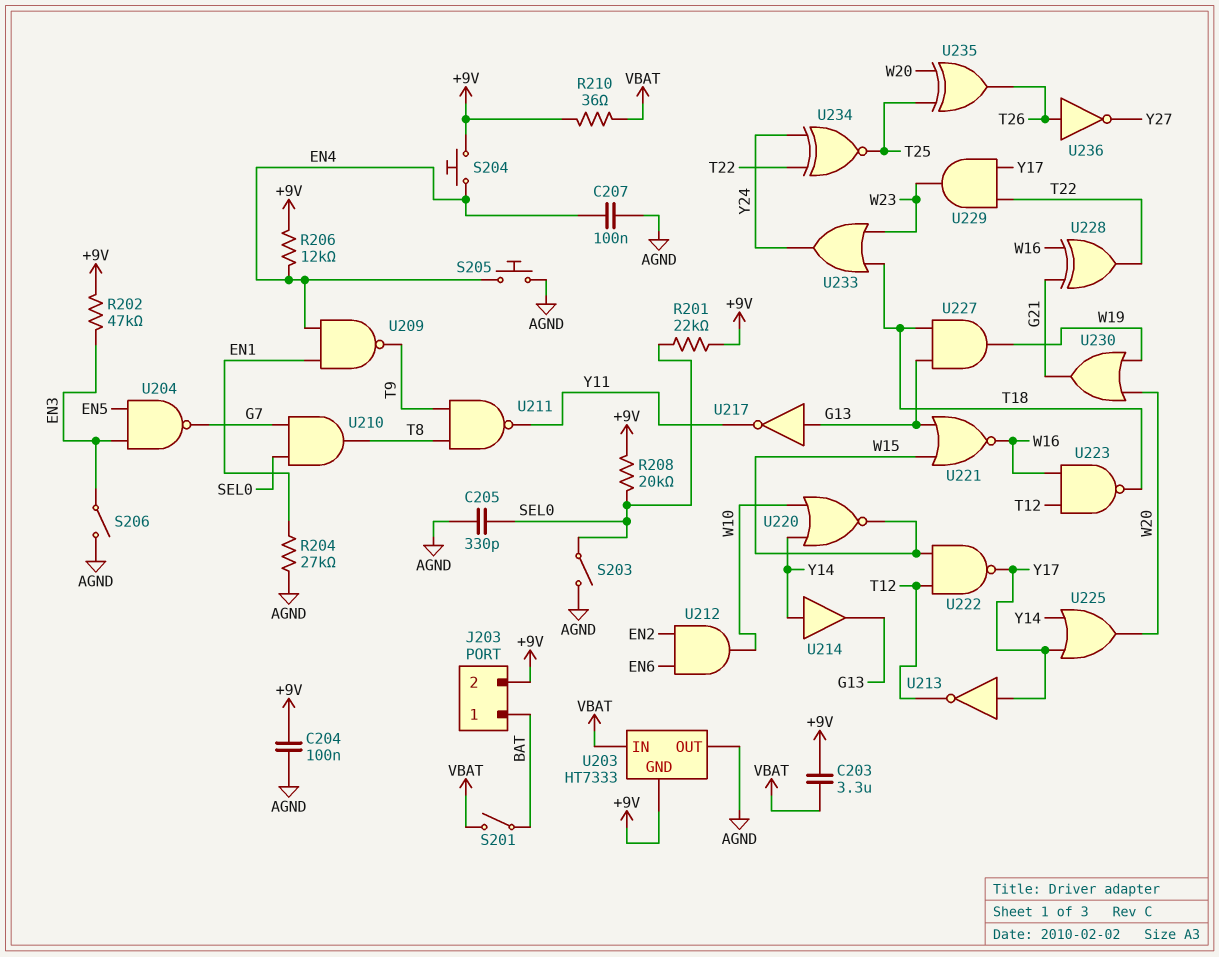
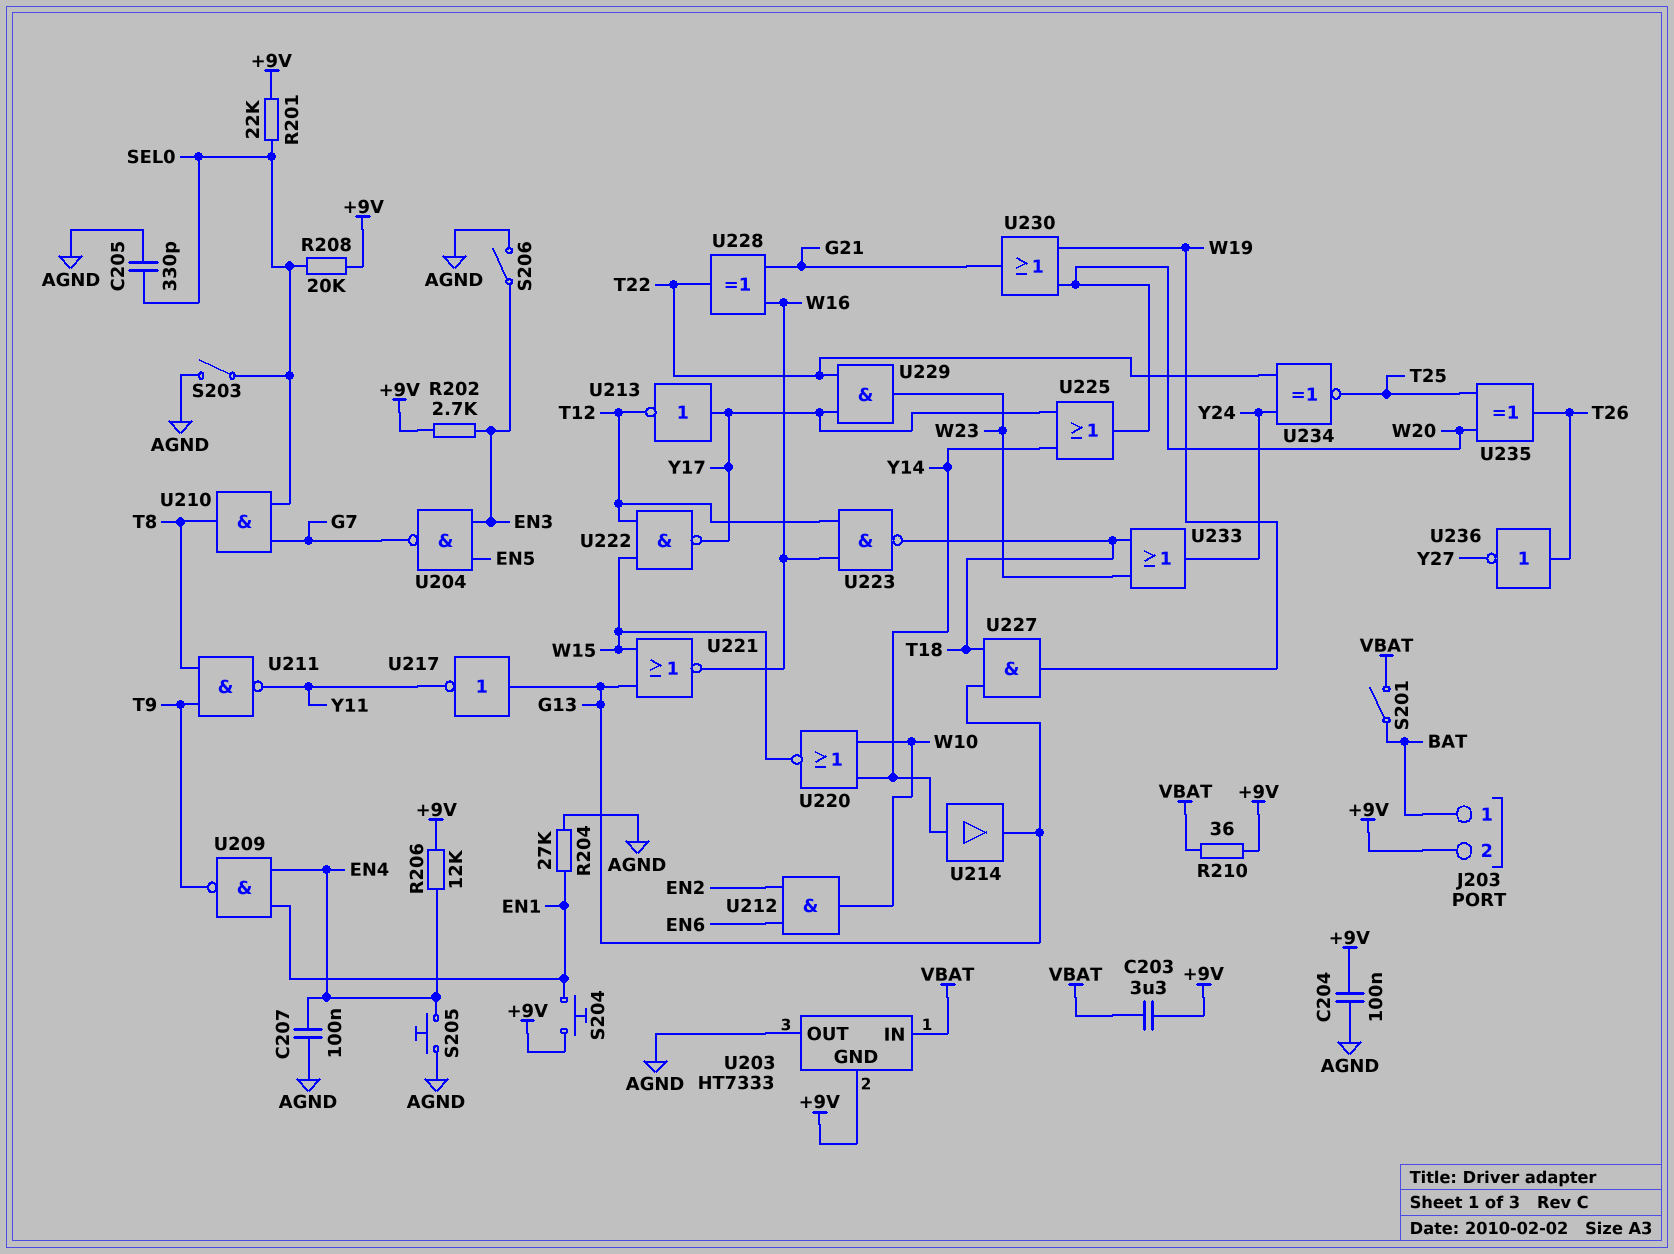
R202: 47k (+9V, EN3) -> 2.7k (+9V, EN3)
S204: button (+9V, EN4) -> button (+9V, EN1)

